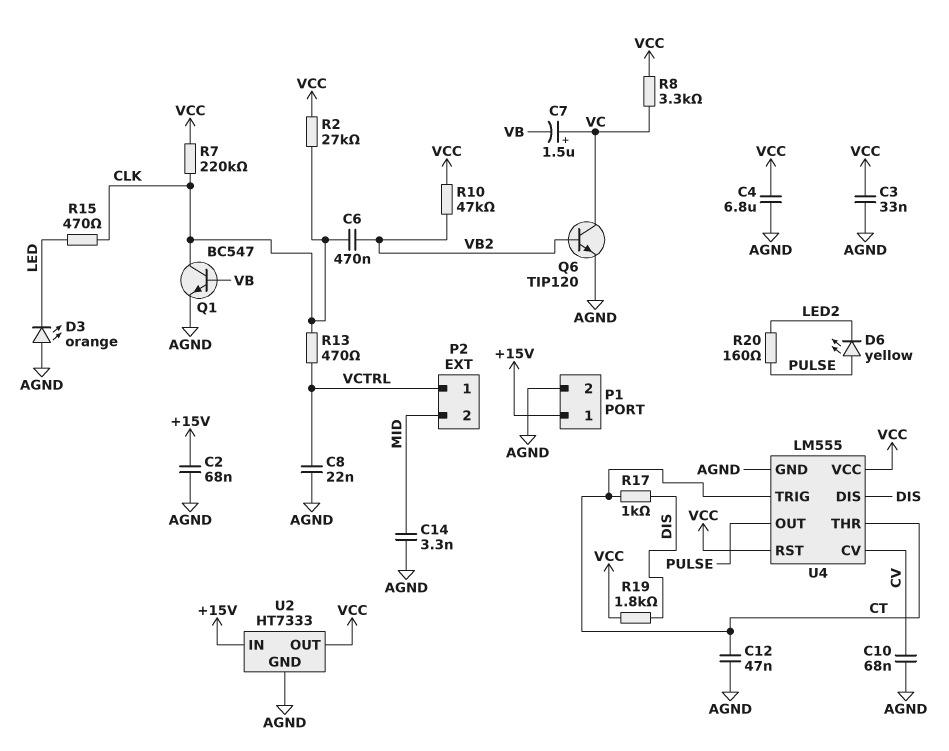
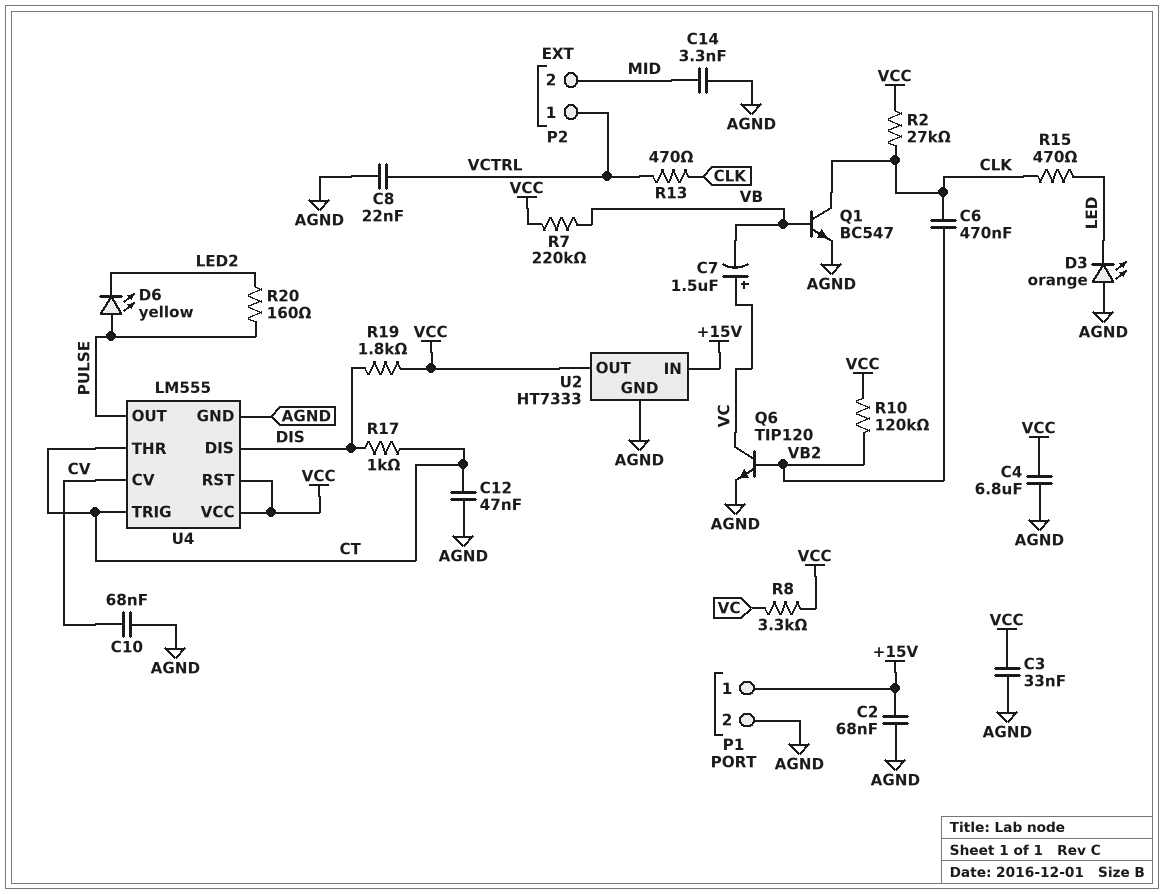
R7: 220k (CLK, VCC) -> 220k (VB, VCC)
R10: 47k (VB2, VCC) -> 120k (VB2, VCC)

